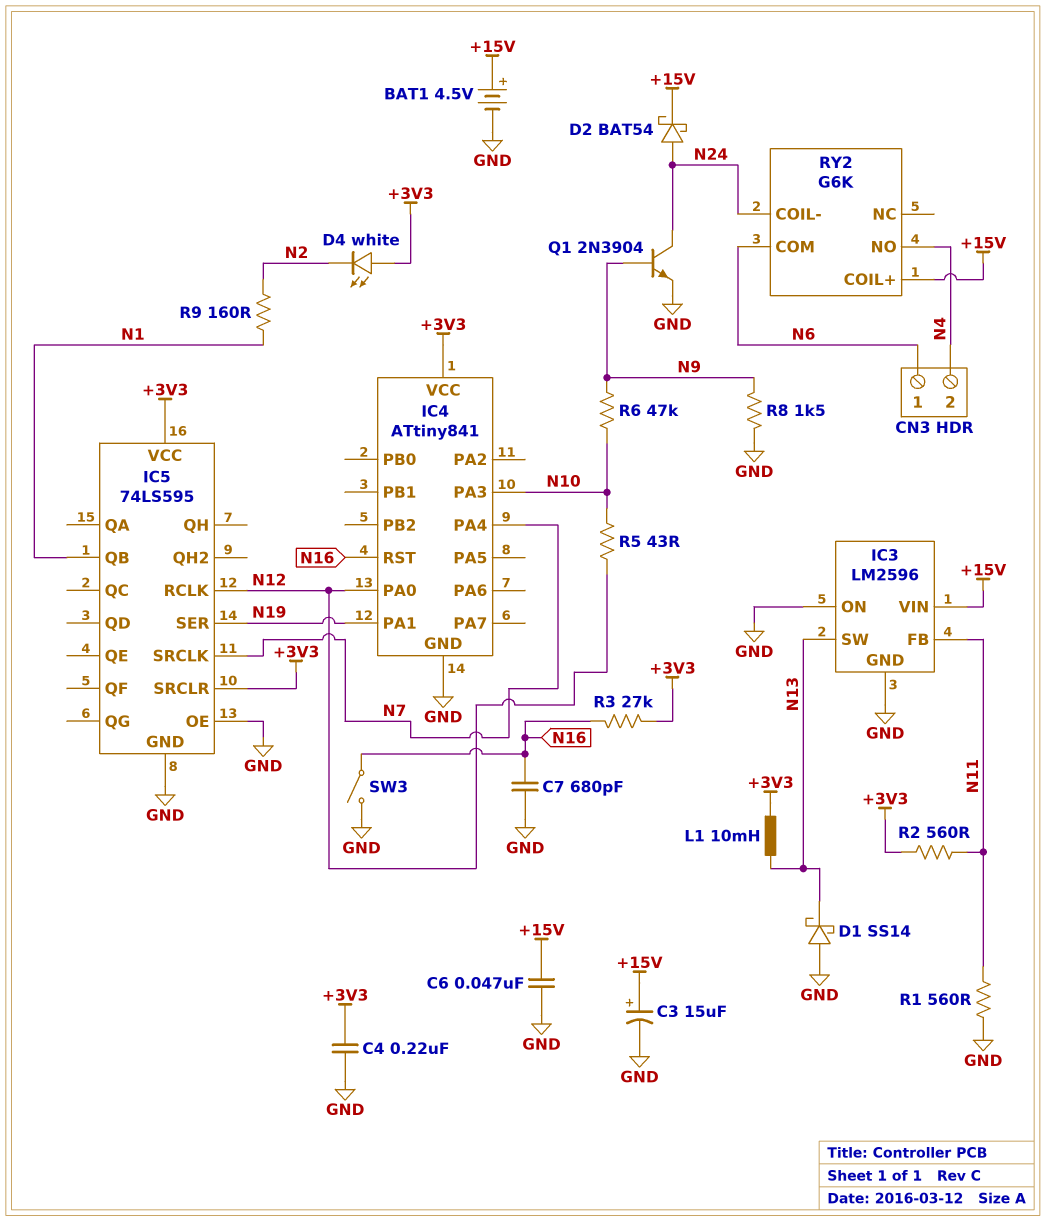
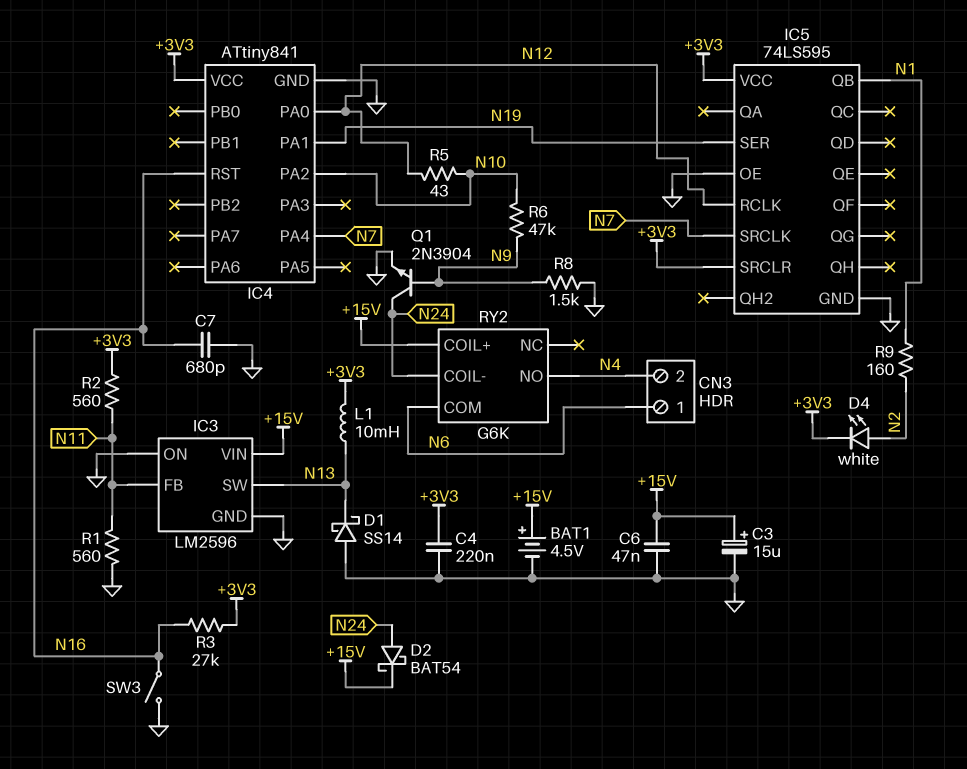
D4: LED white (A +3V3, K N2) -> LED white (A N2, K +3V3)
IC4 pin PA2: none -> N10
IC4 pin PA3: N10 -> none

